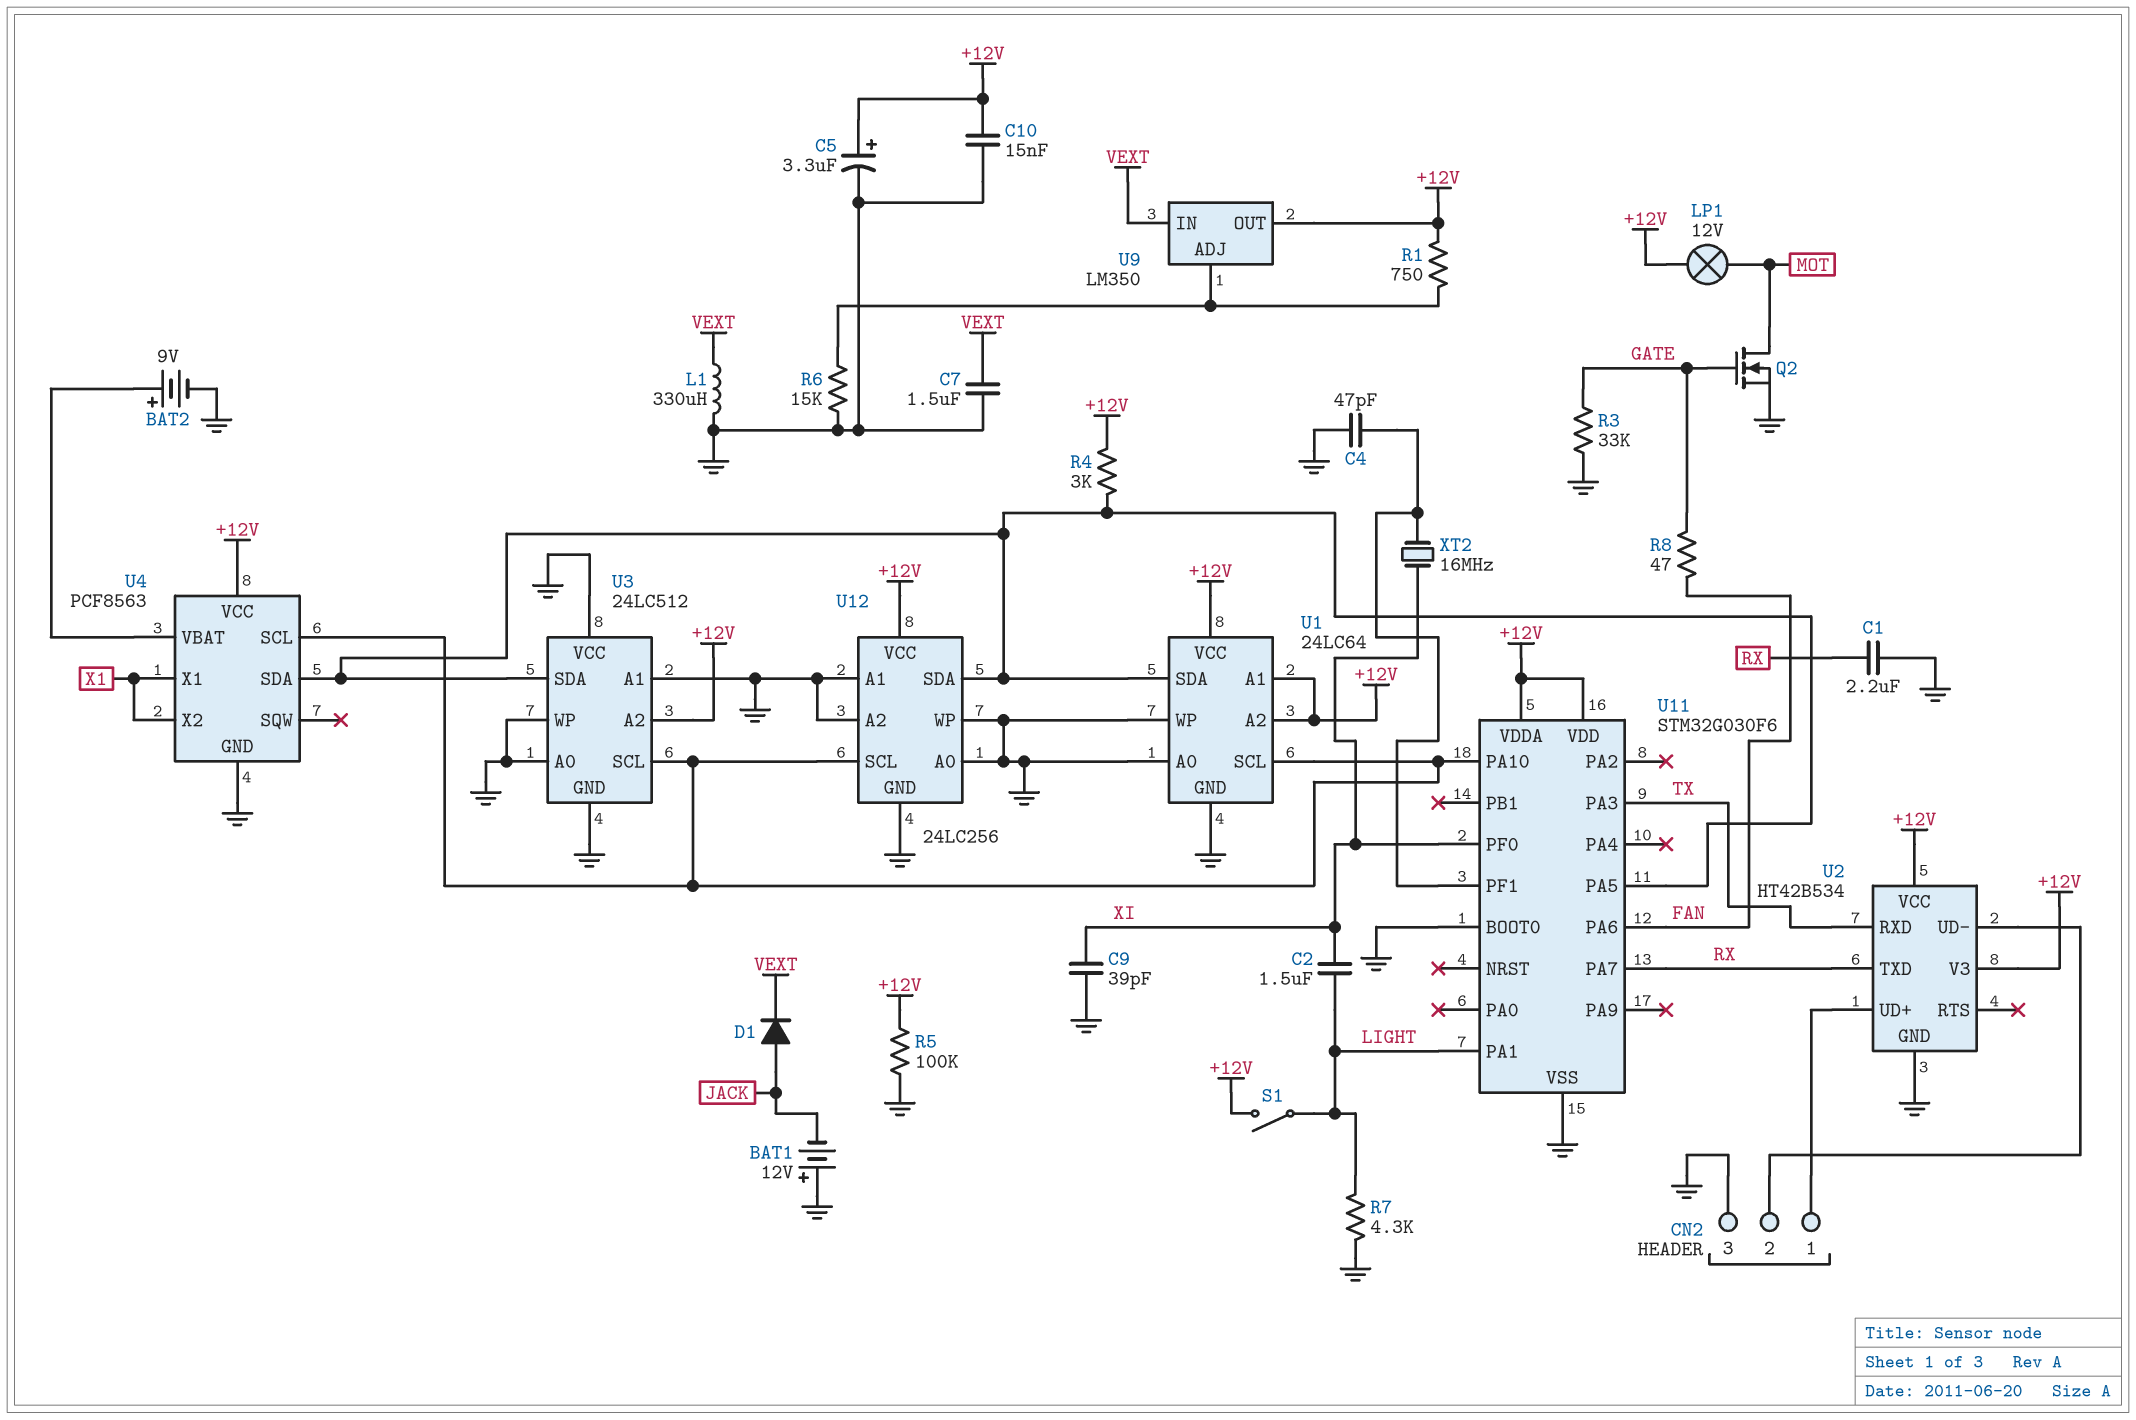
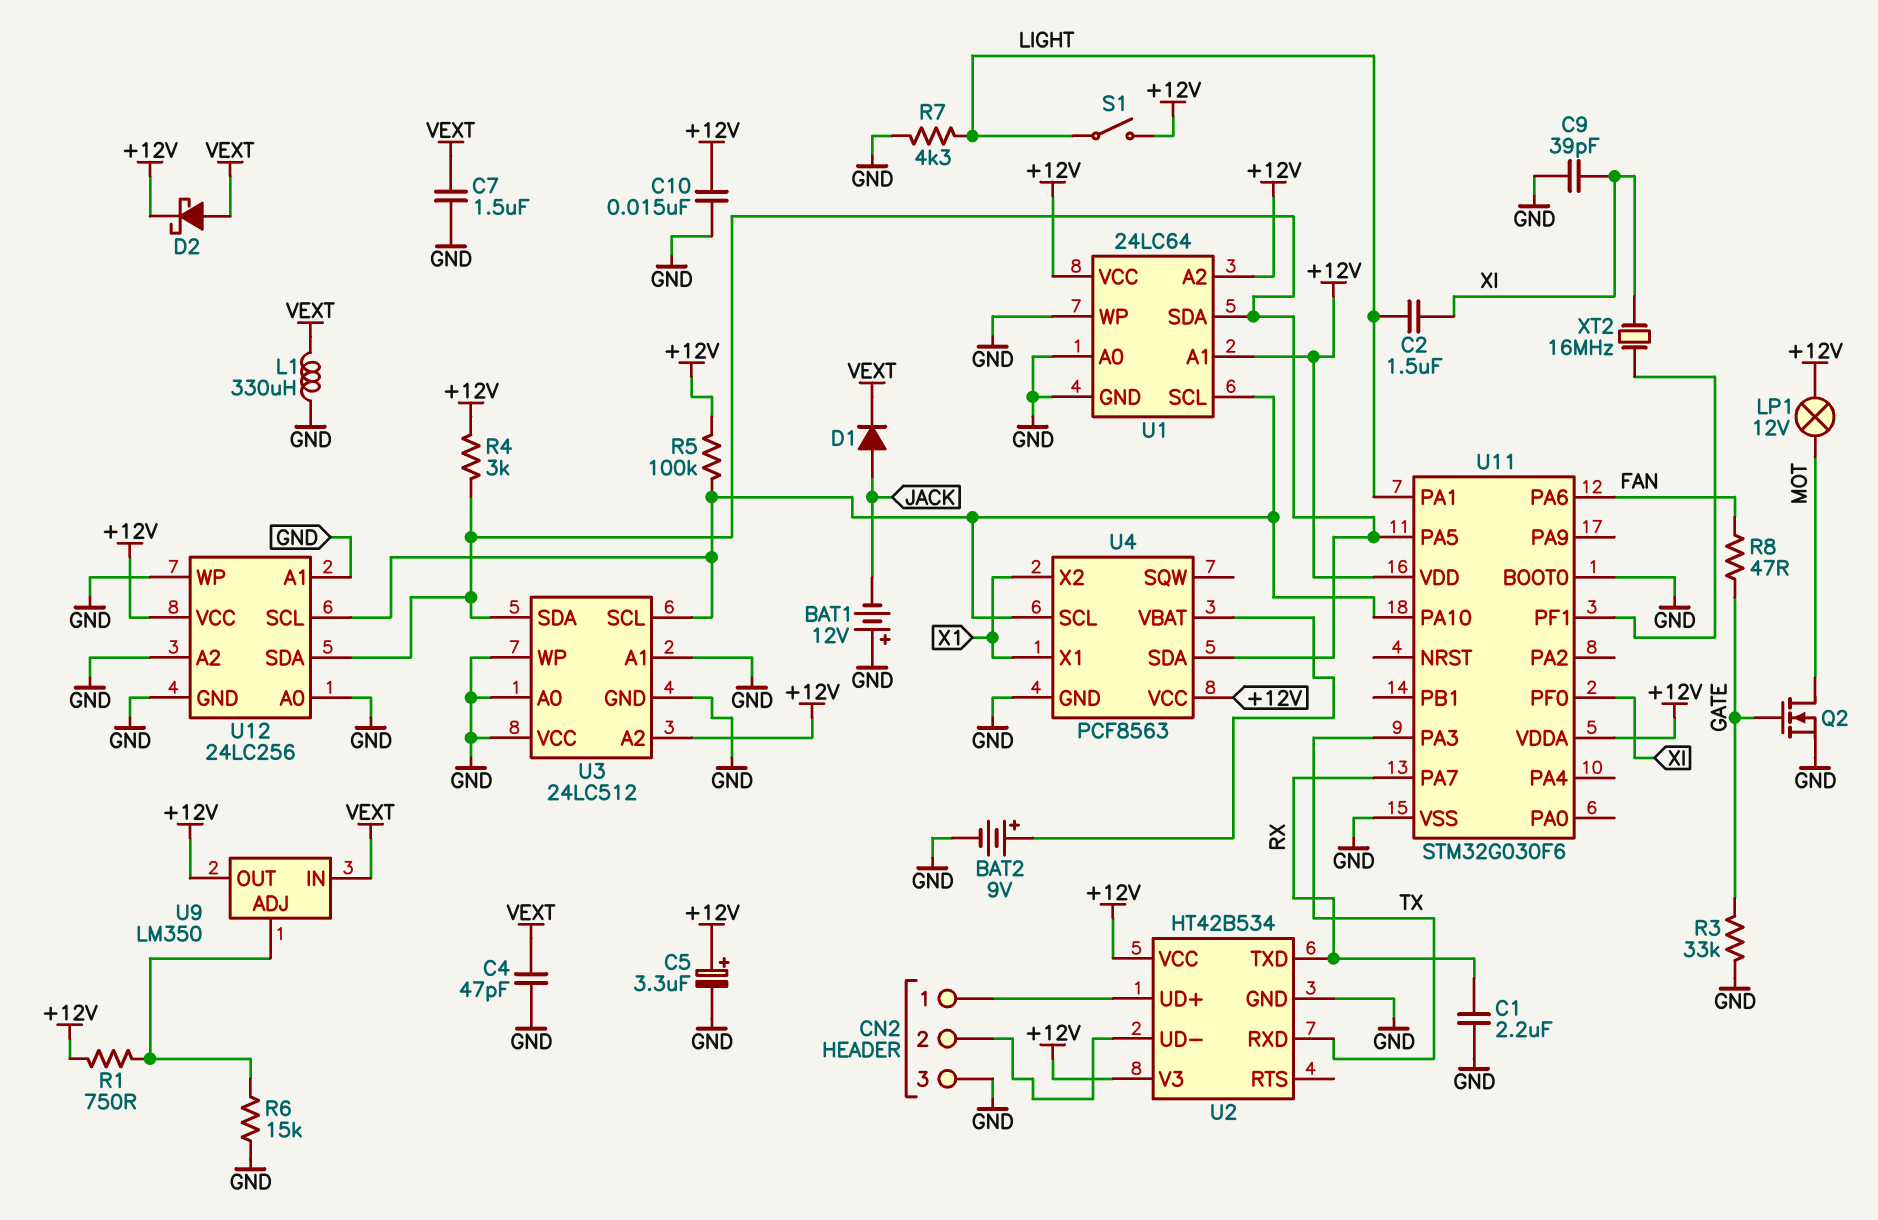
C4: 47pF (GND, U11/PF1) -> 47pF (GND, VEXT)
D2: none -> schottky (A VEXT, K +12V)
R5: 100k (+12V, GND) -> 100k (+12V, U1/SCL)

